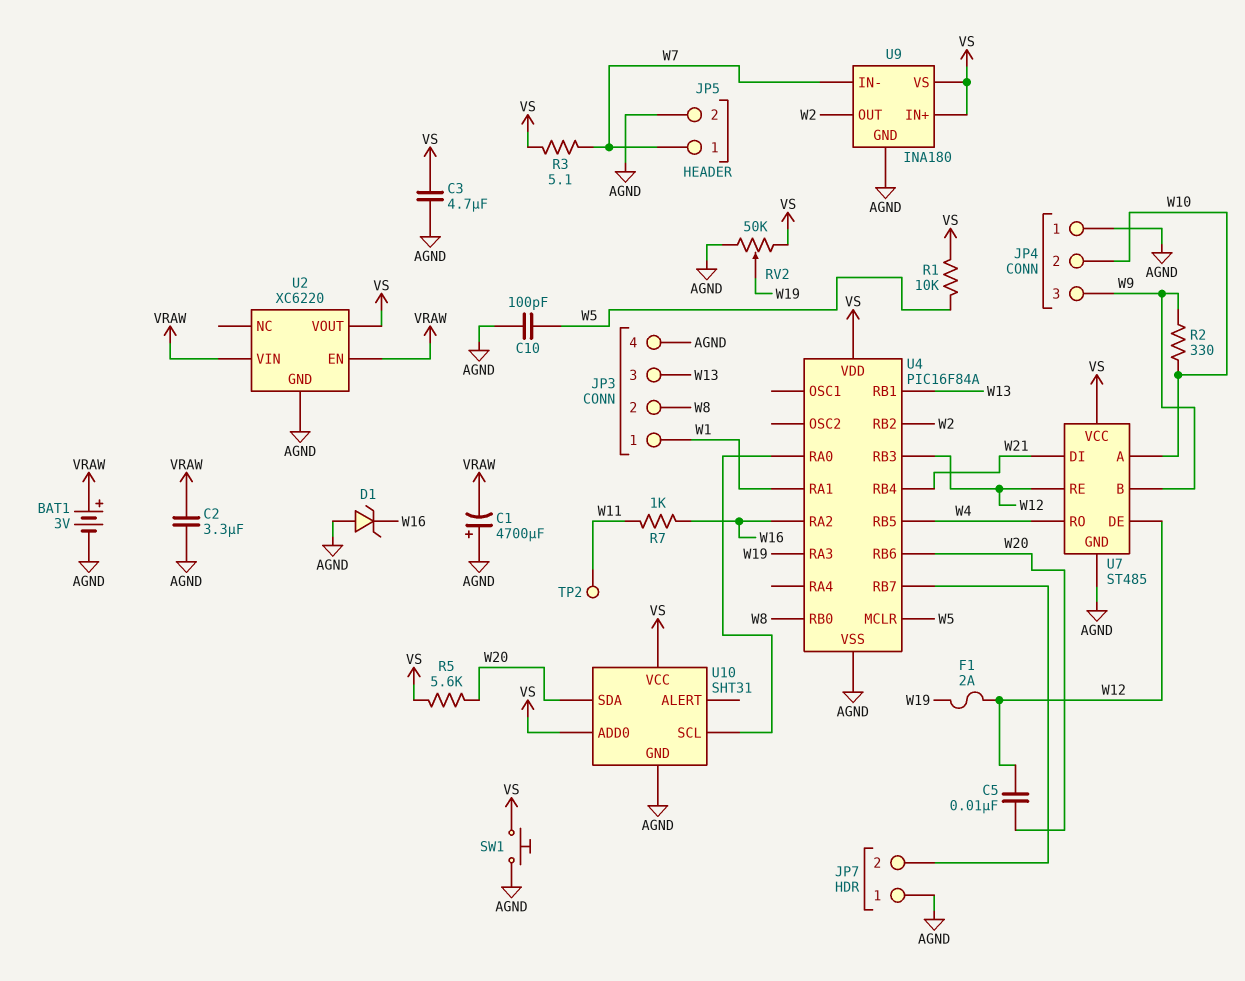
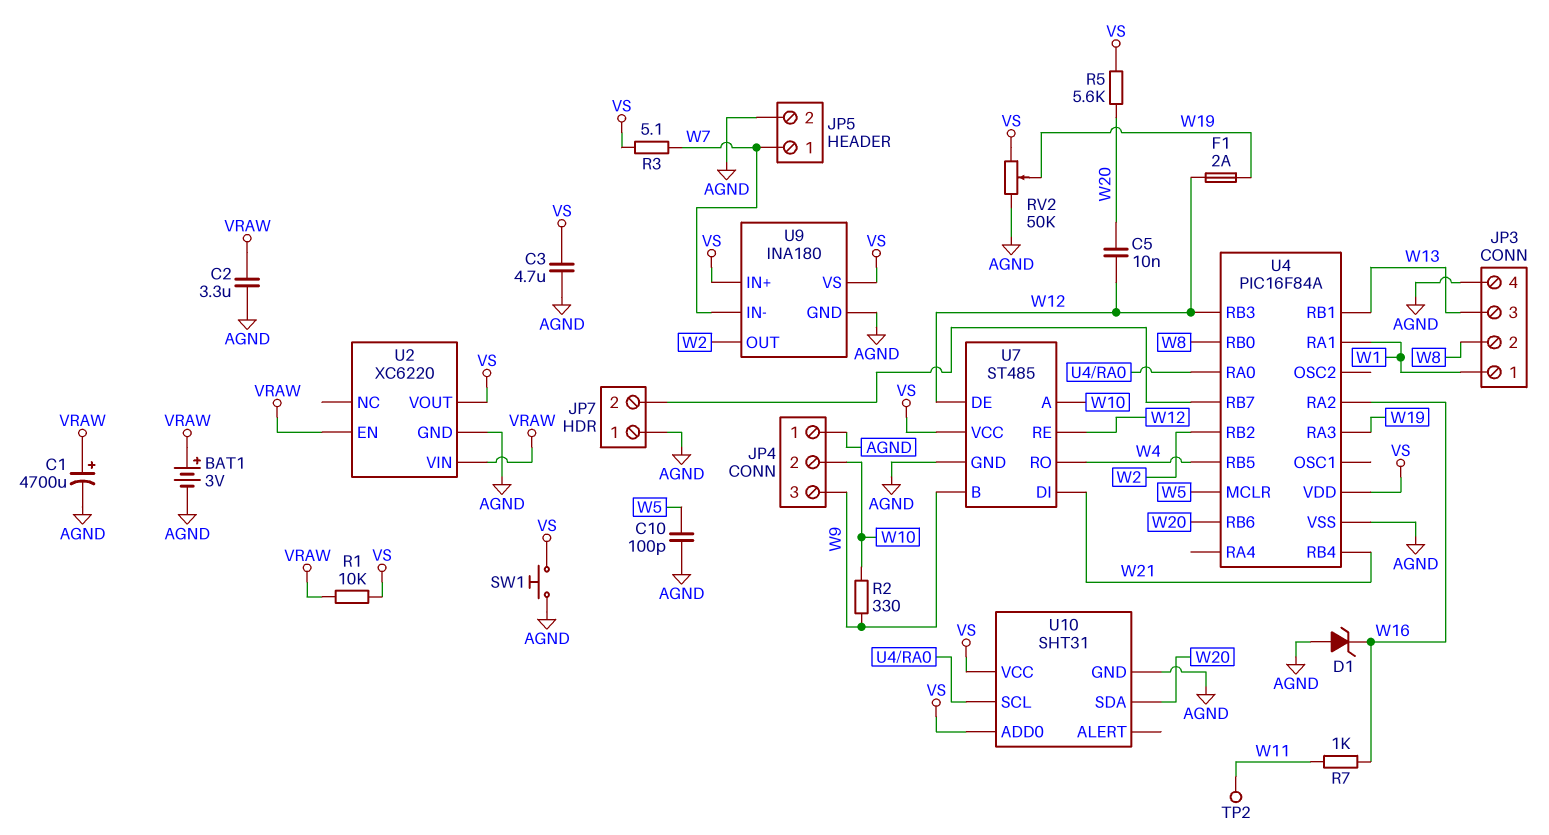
C1: 4700uF (plus AGND, minus VRAW) -> 4700uF (plus VRAW, minus AGND)
R1: 10k (VS, W5) -> 10k (VRAW, VS)

